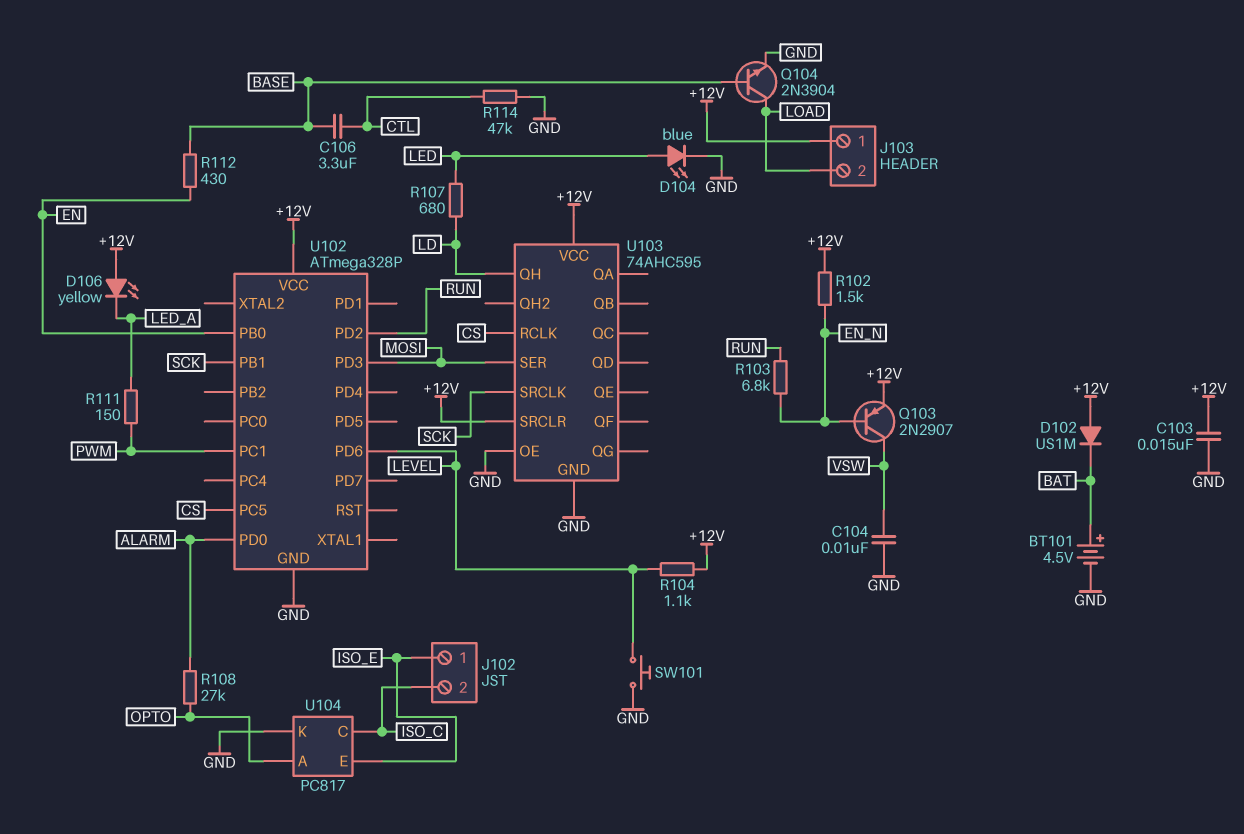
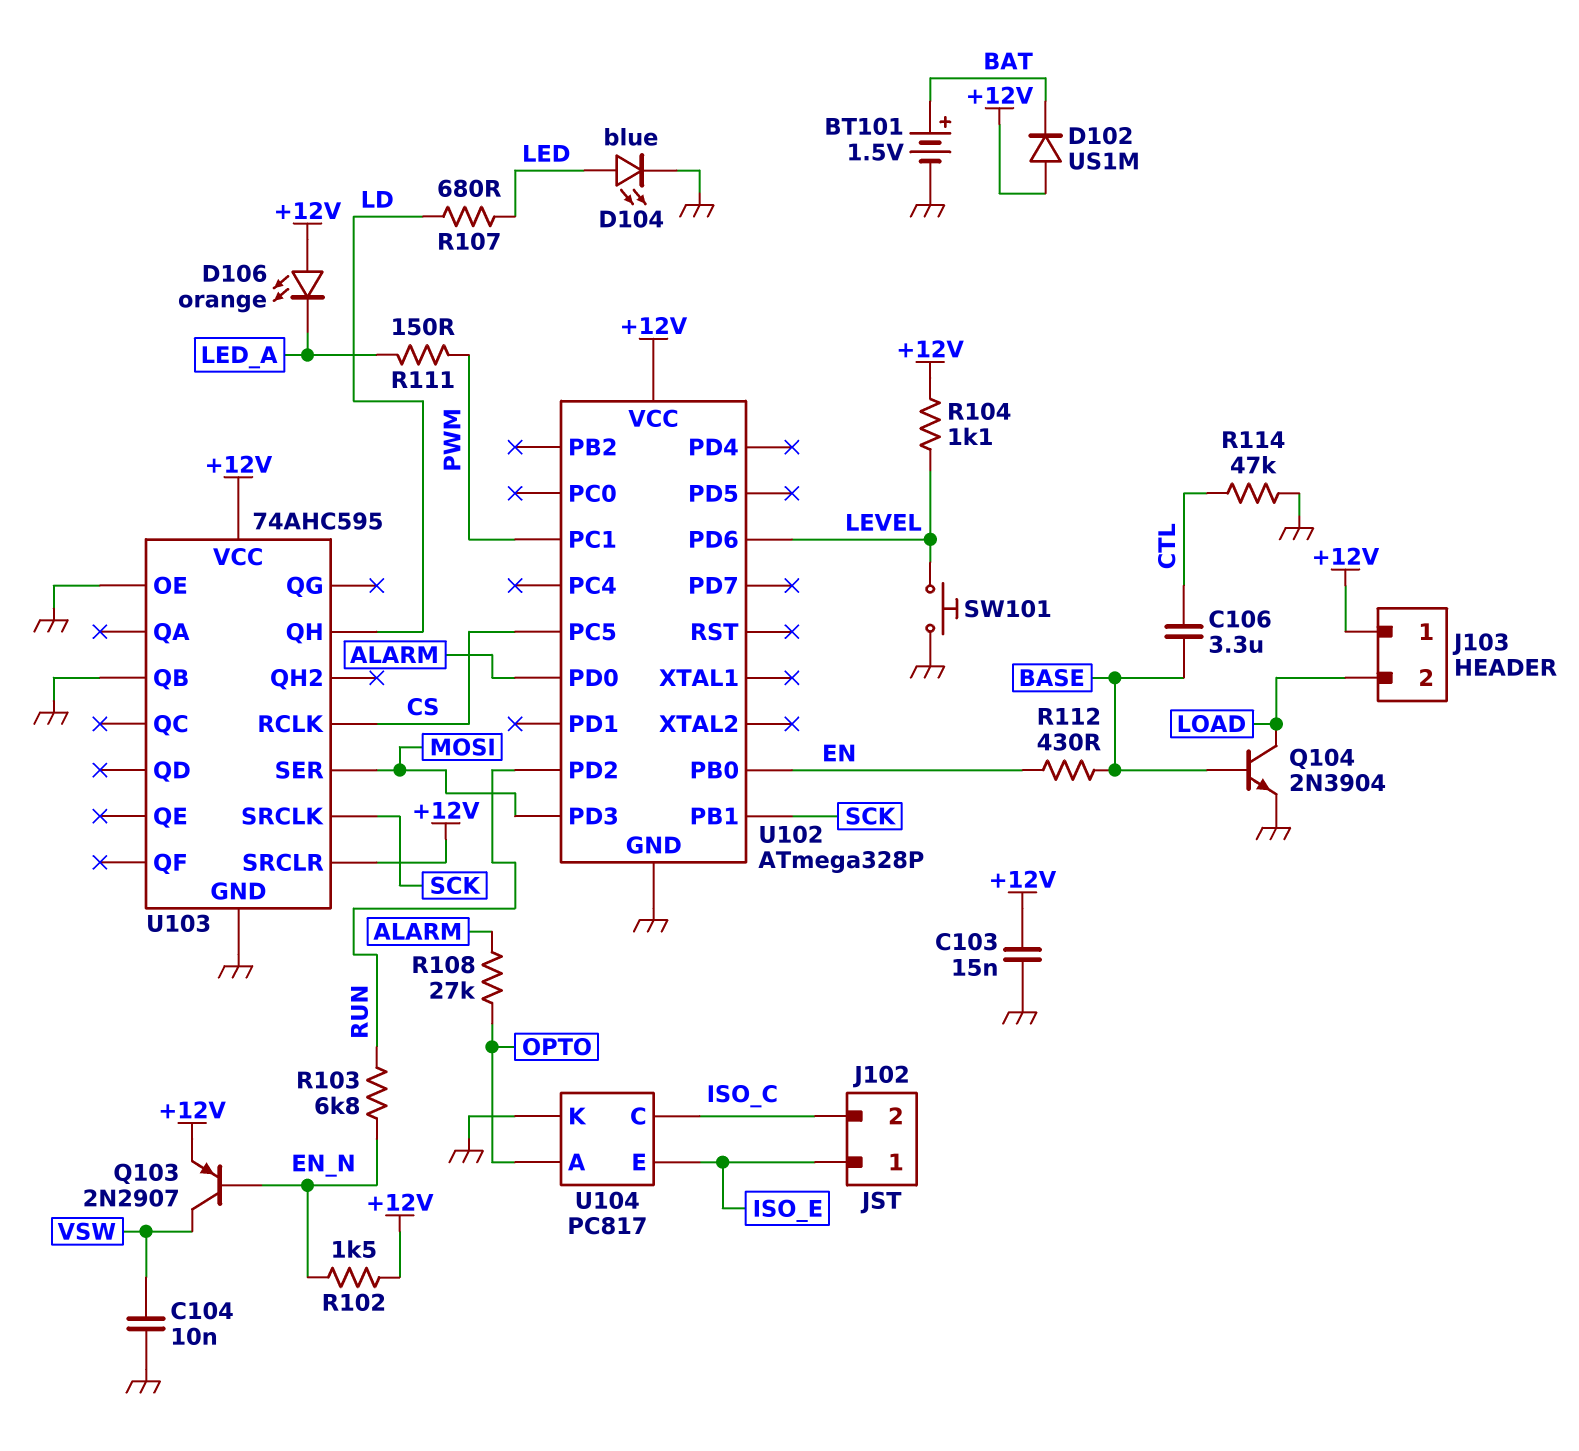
BT101: 4.5V (plus BAT, minus GND) -> 1.5V (plus BAT, minus GND)
D106: LED yellow (A +12V, K LED_A) -> LED orange (A +12V, K LED_A)
U103 pin QB: none -> GND

